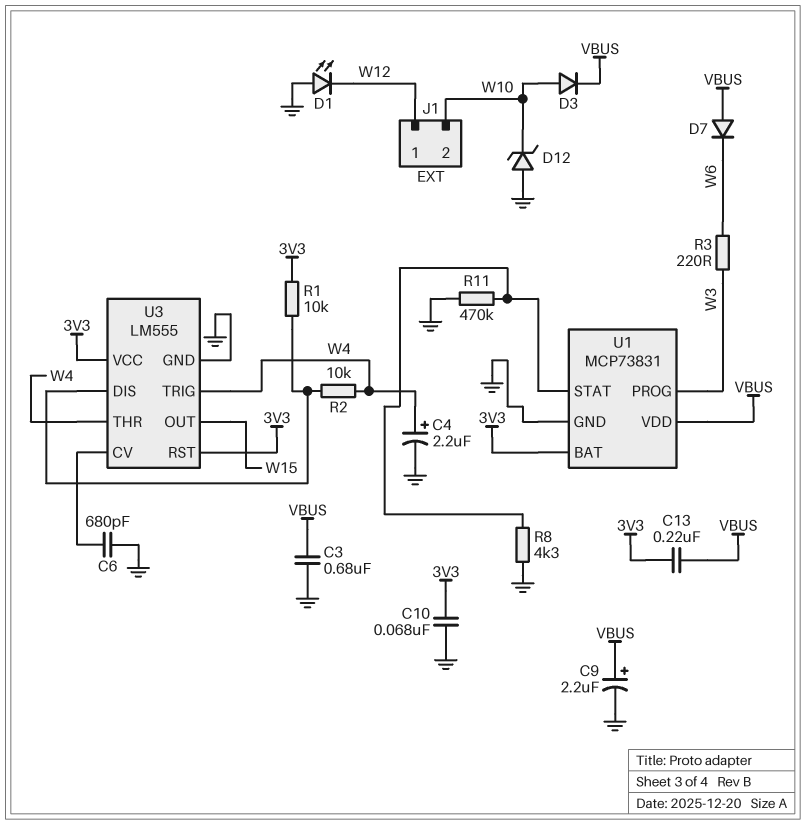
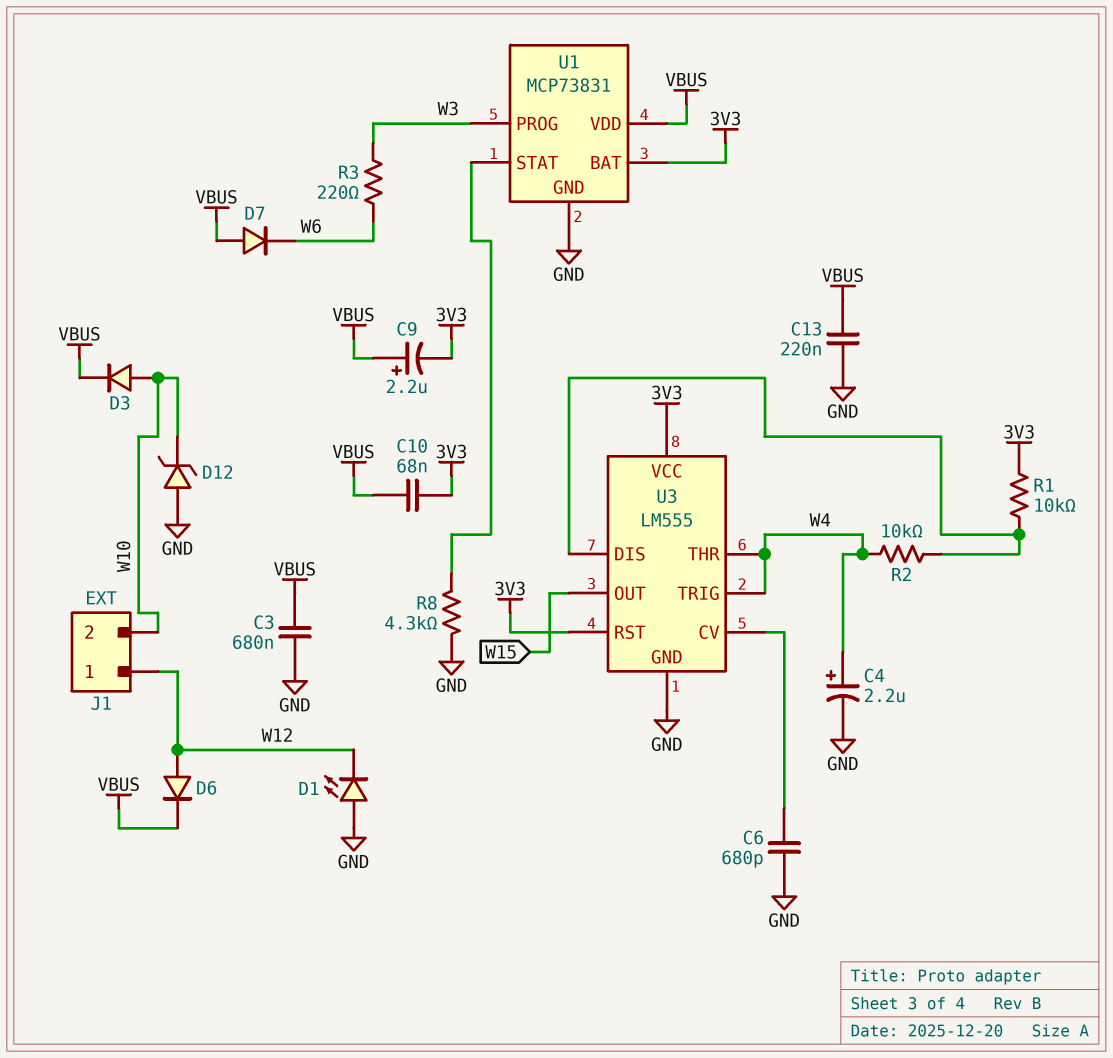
C9: 2.2uF (plus VBUS, minus GND) -> 2.2uF (plus VBUS, minus 3V3)
C10: 68nF (3V3, GND) -> 68nF (3V3, VBUS)
C13: 220nF (3V3, VBUS) -> 220nF (GND, VBUS)
D6: none -> diode (A W12, K VBUS)
R11: 470k (GND, U1/STAT) -> none

